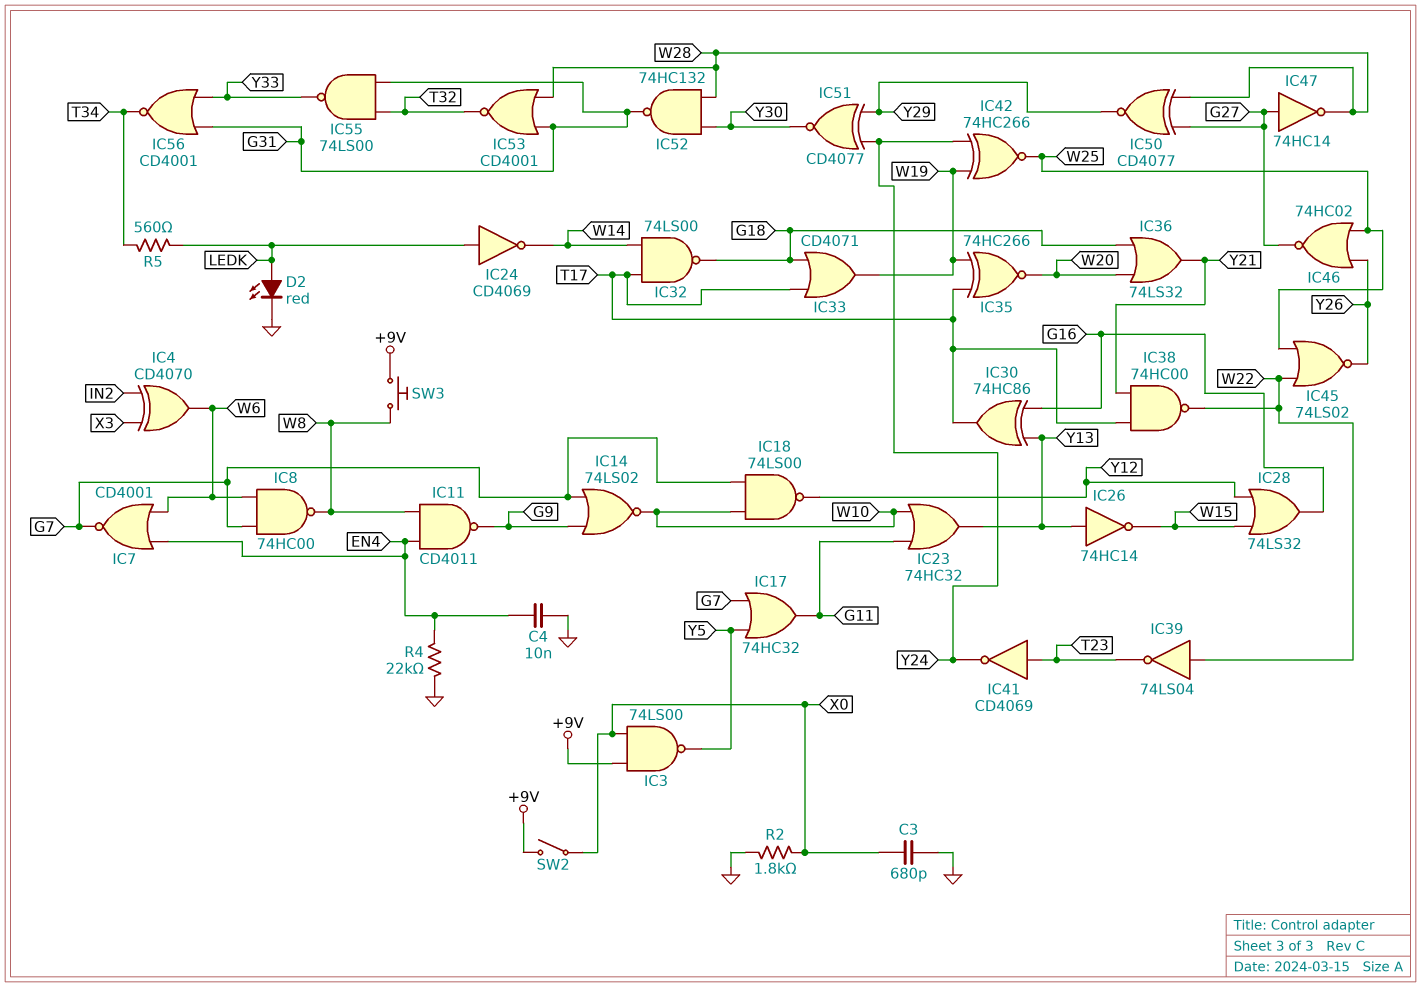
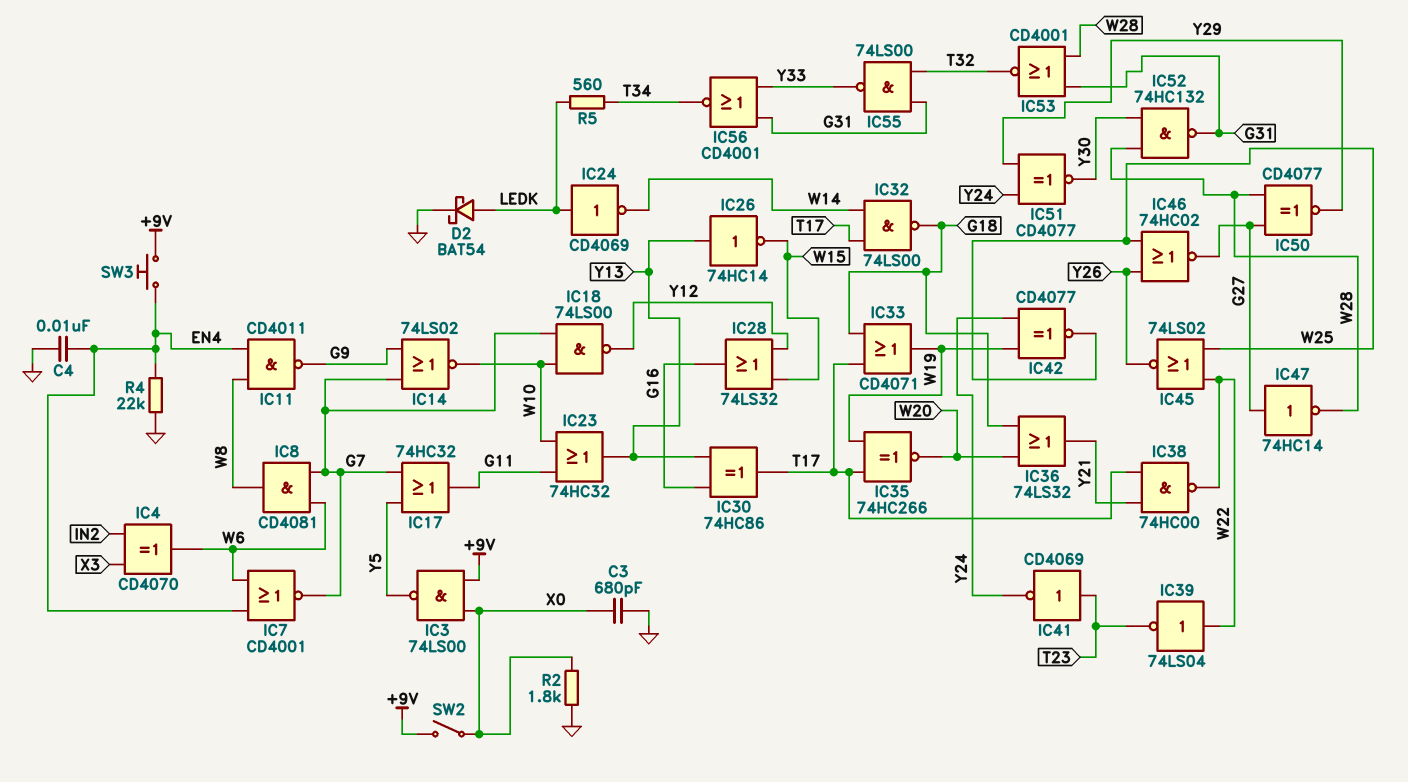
D2: LED red (A LEDK, K GND) -> schottky BAT54 (A LEDK, K GND)
IC8: NAND 74HC00 (in G7, in W6, out W8) -> AND CD4081 (in G7, in W6, out W8)
IC42: XNOR 74HC266 (in W19, in Y24, out W25) -> XNOR CD4077 (in W19, in Y24, out W25)
SW3: button (+9V, W8) -> button (+9V, EN4)

